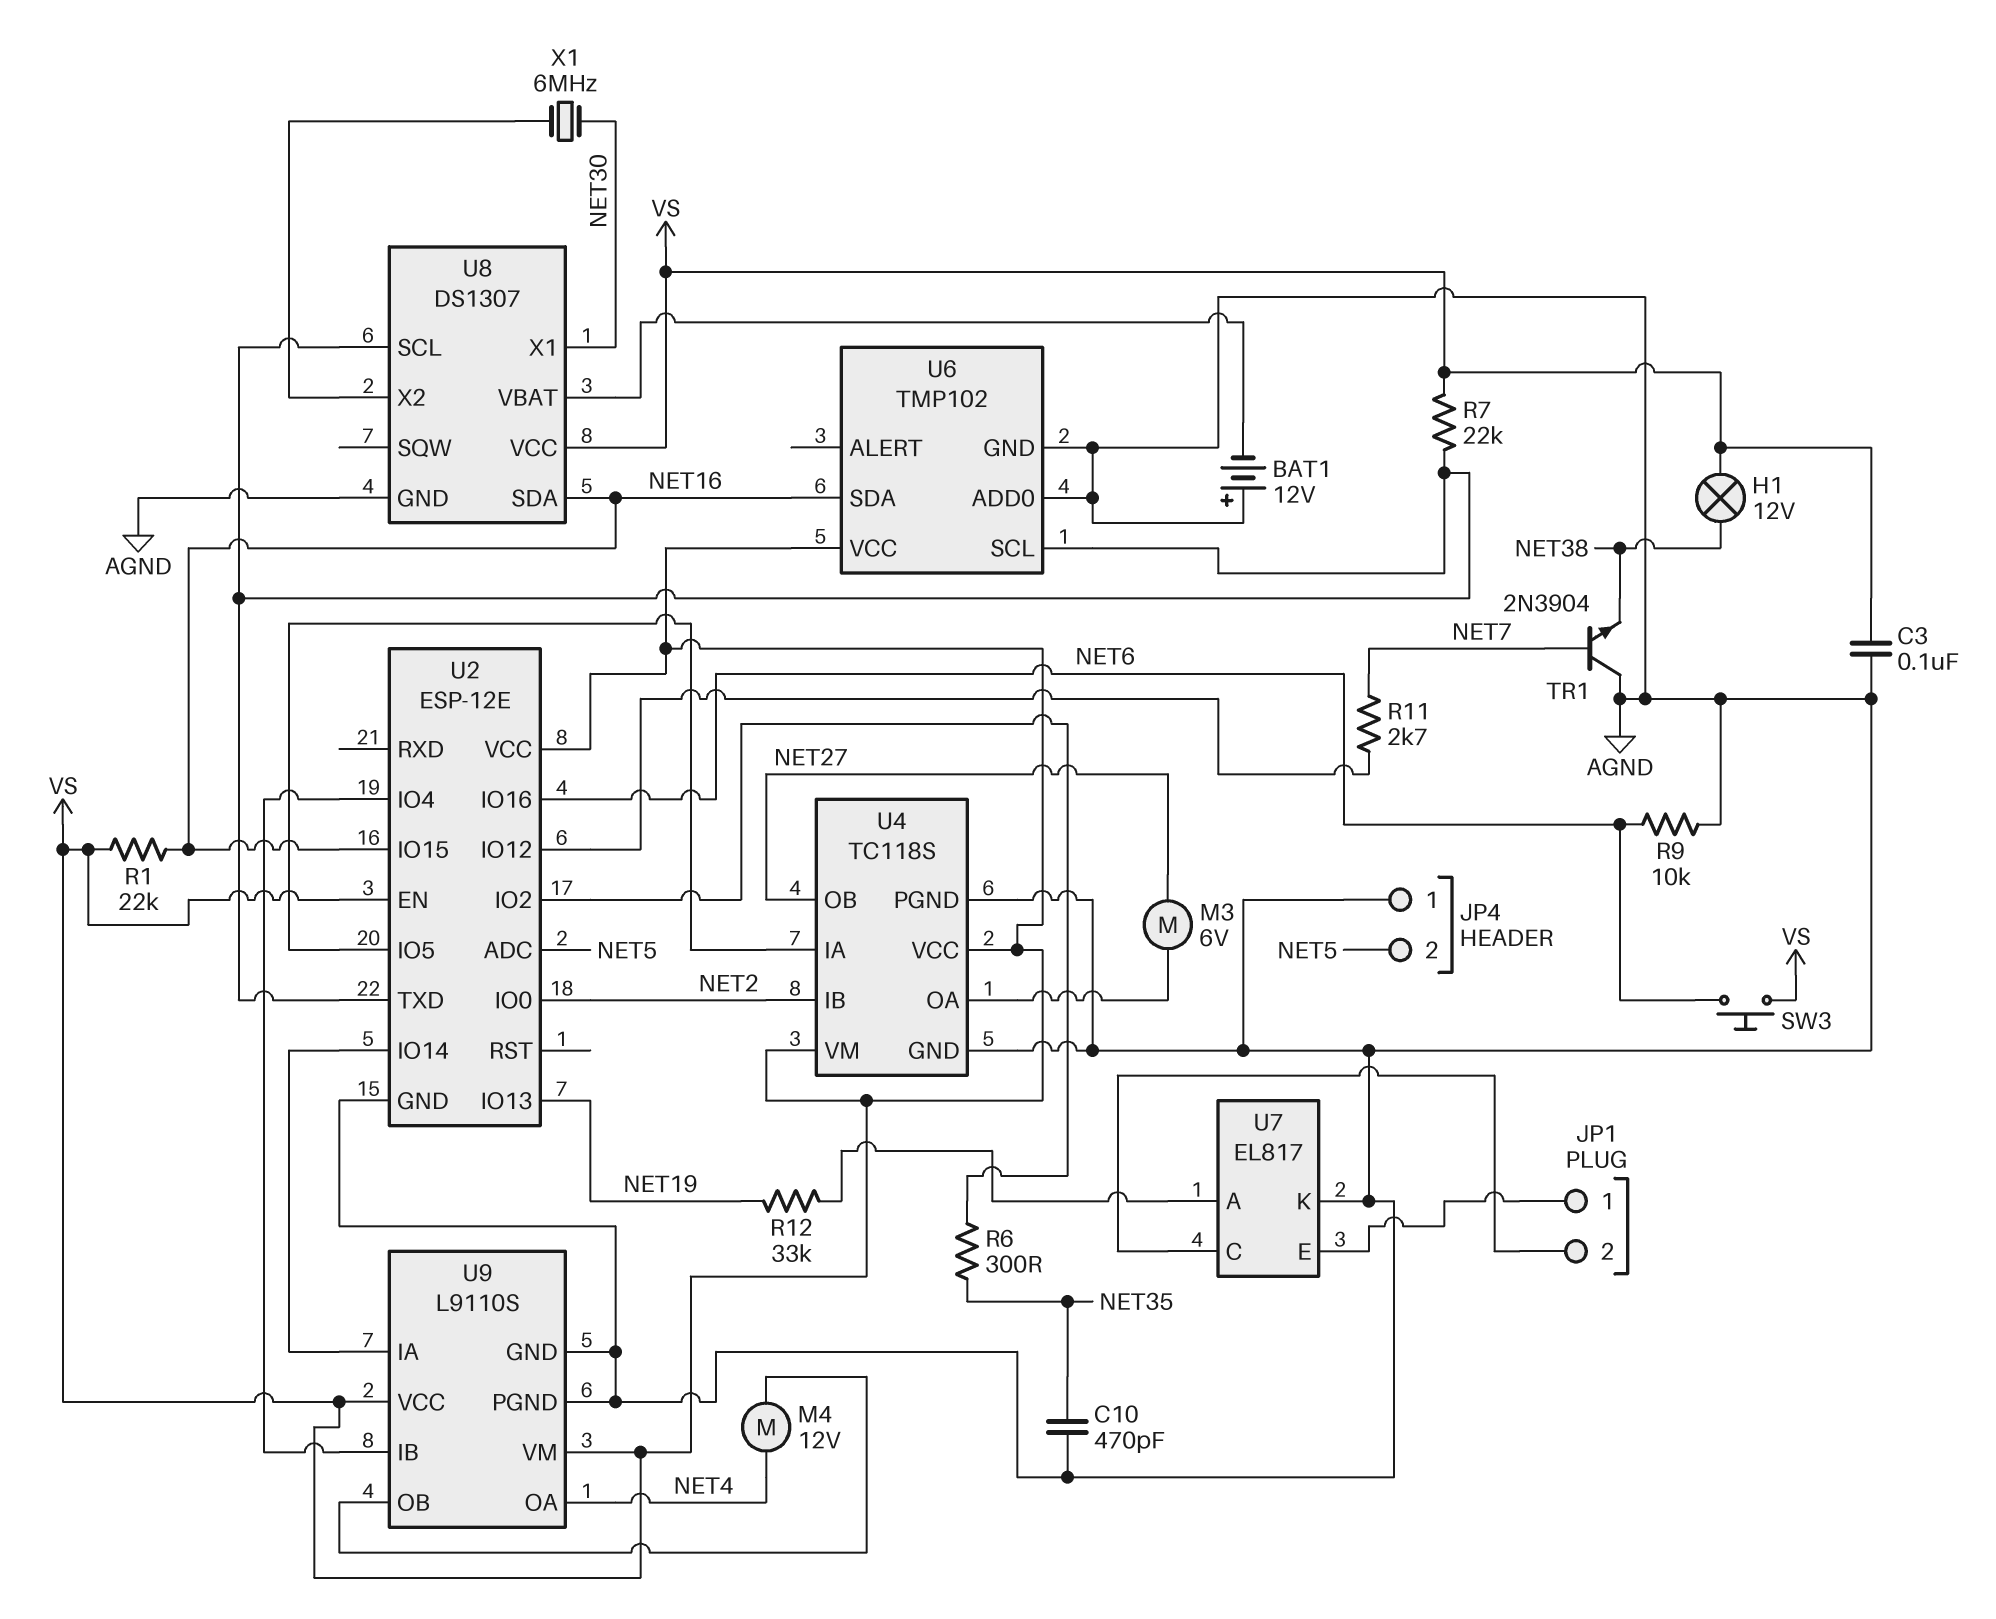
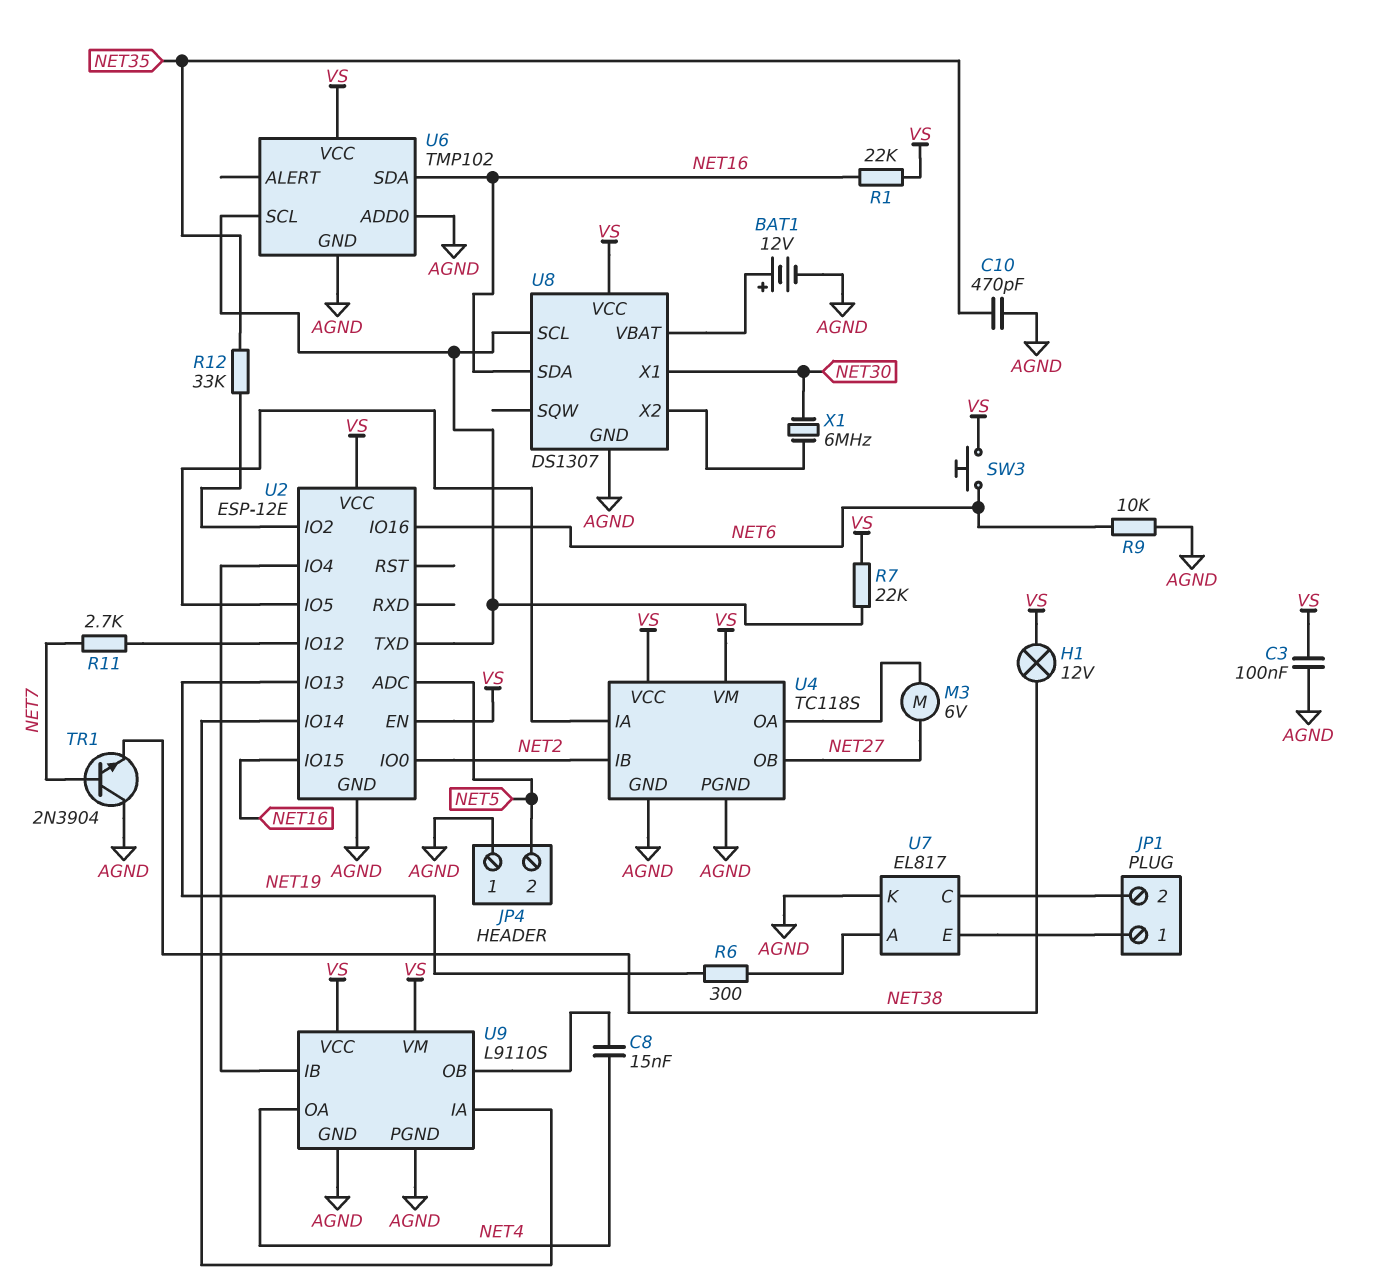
BAT1: 12V (plus AGND, minus U8/VBAT) -> 12V (plus U8/VBAT, minus AGND)
C8: none -> 15nF (NET4, U9/OB)
M4: motor 12V (NET4, U9/OB) -> none
R6: 300 (NET35, U2/IO2) -> 300 (NET19, U7/A)
R12: 33k (NET19, U7/A) -> 33k (NET35, U2/IO2)

